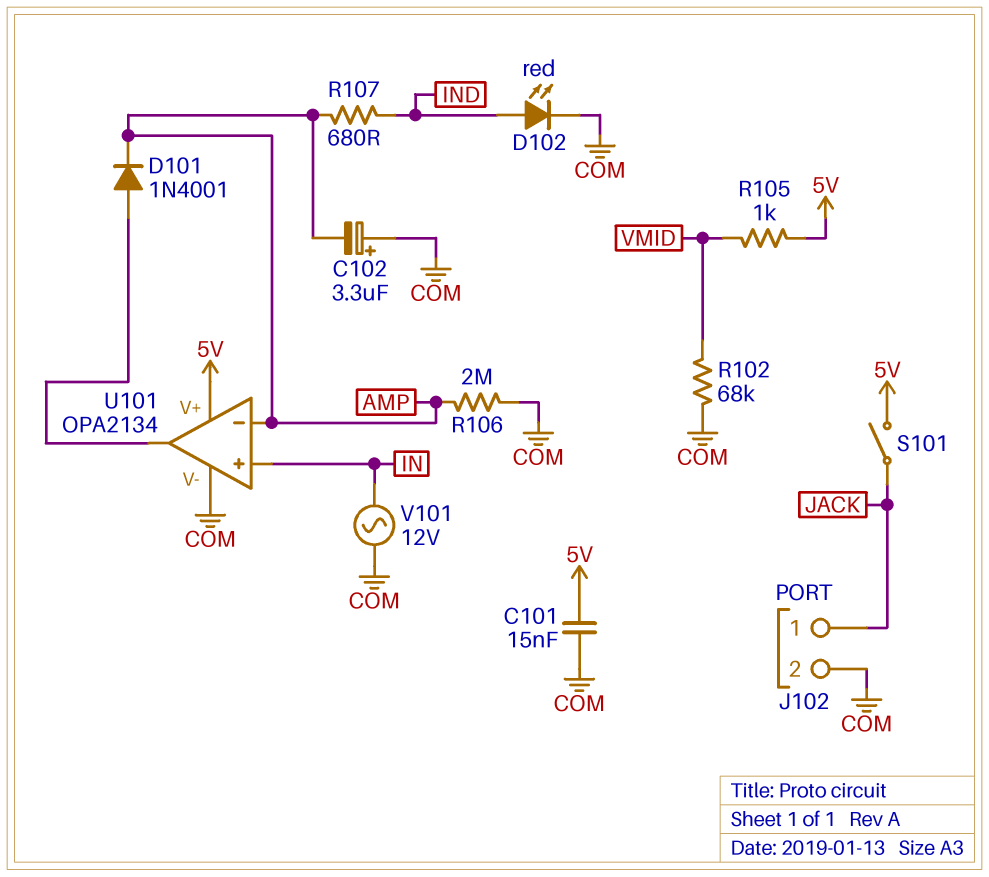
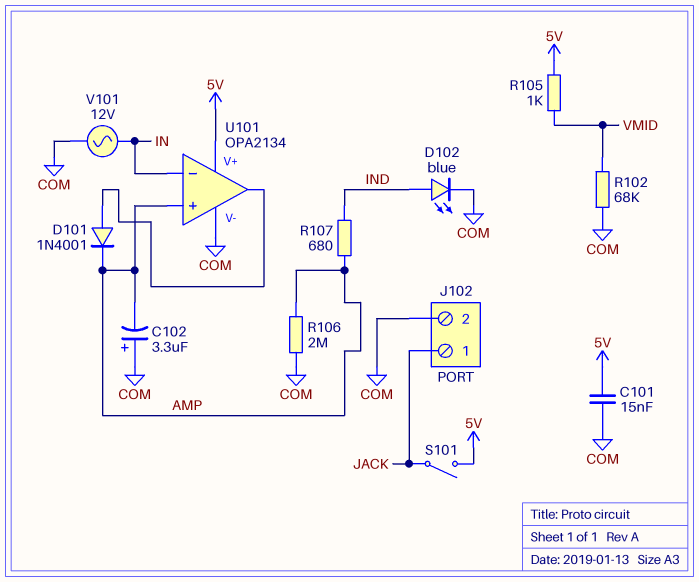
D102: LED red (A IND, K COM) -> LED blue (A IND, K COM)
U101 pin in+: IN -> AMP
U101 pin in-: AMP -> IN

